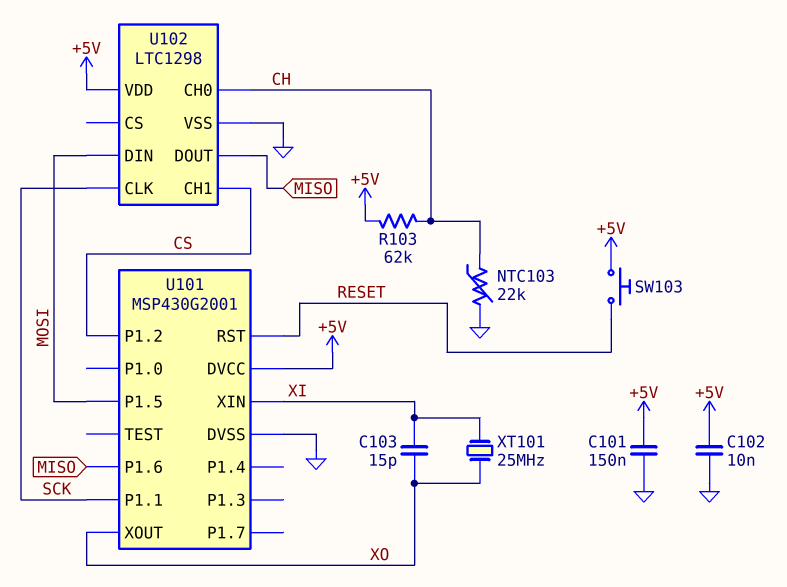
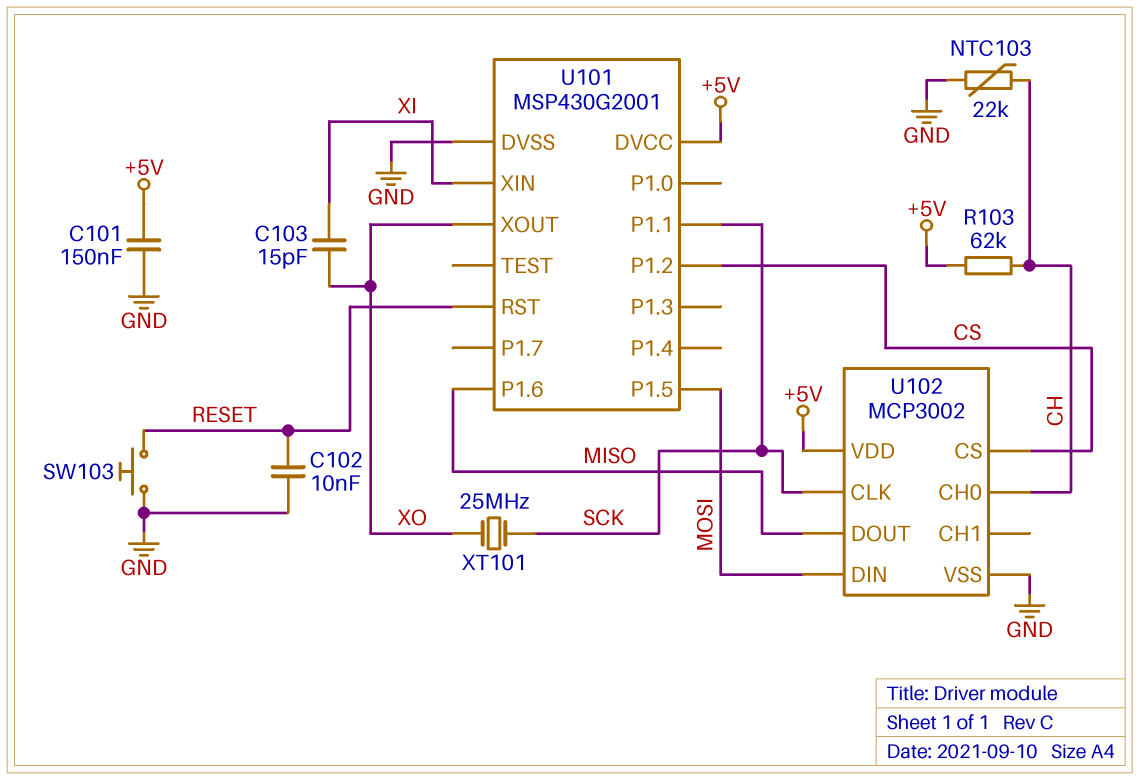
C102: 10nF (+5V, GND) -> 10nF (GND, RESET)
SW103: button (+5V, RESET) -> button (GND, RESET)
U102: LTC1298 -> MCP3002
U102 pin CH1: CS -> none
U102 pin CS: none -> CS
XT101: 25MHz (XI, XO) -> 25MHz (SCK, XO)

